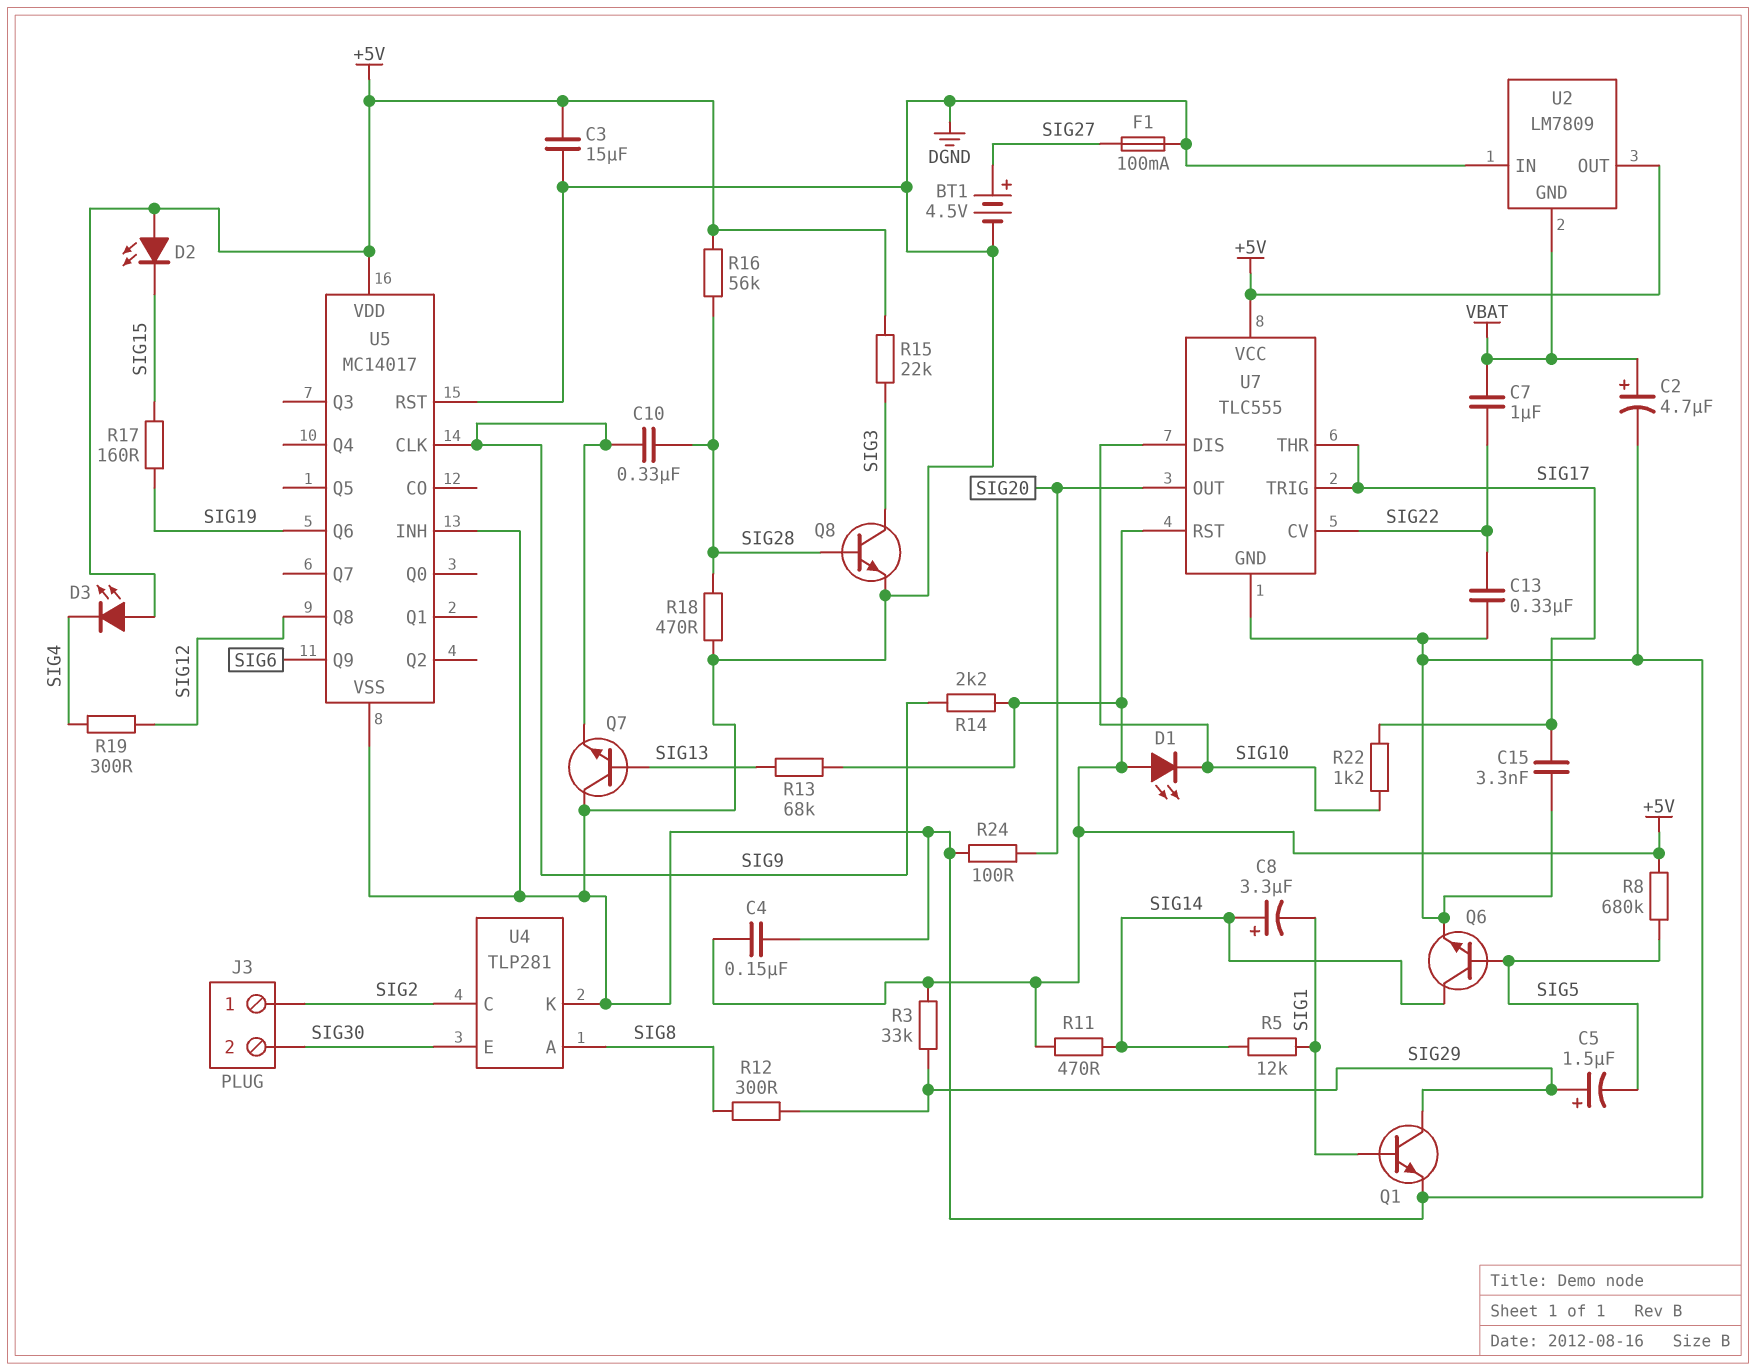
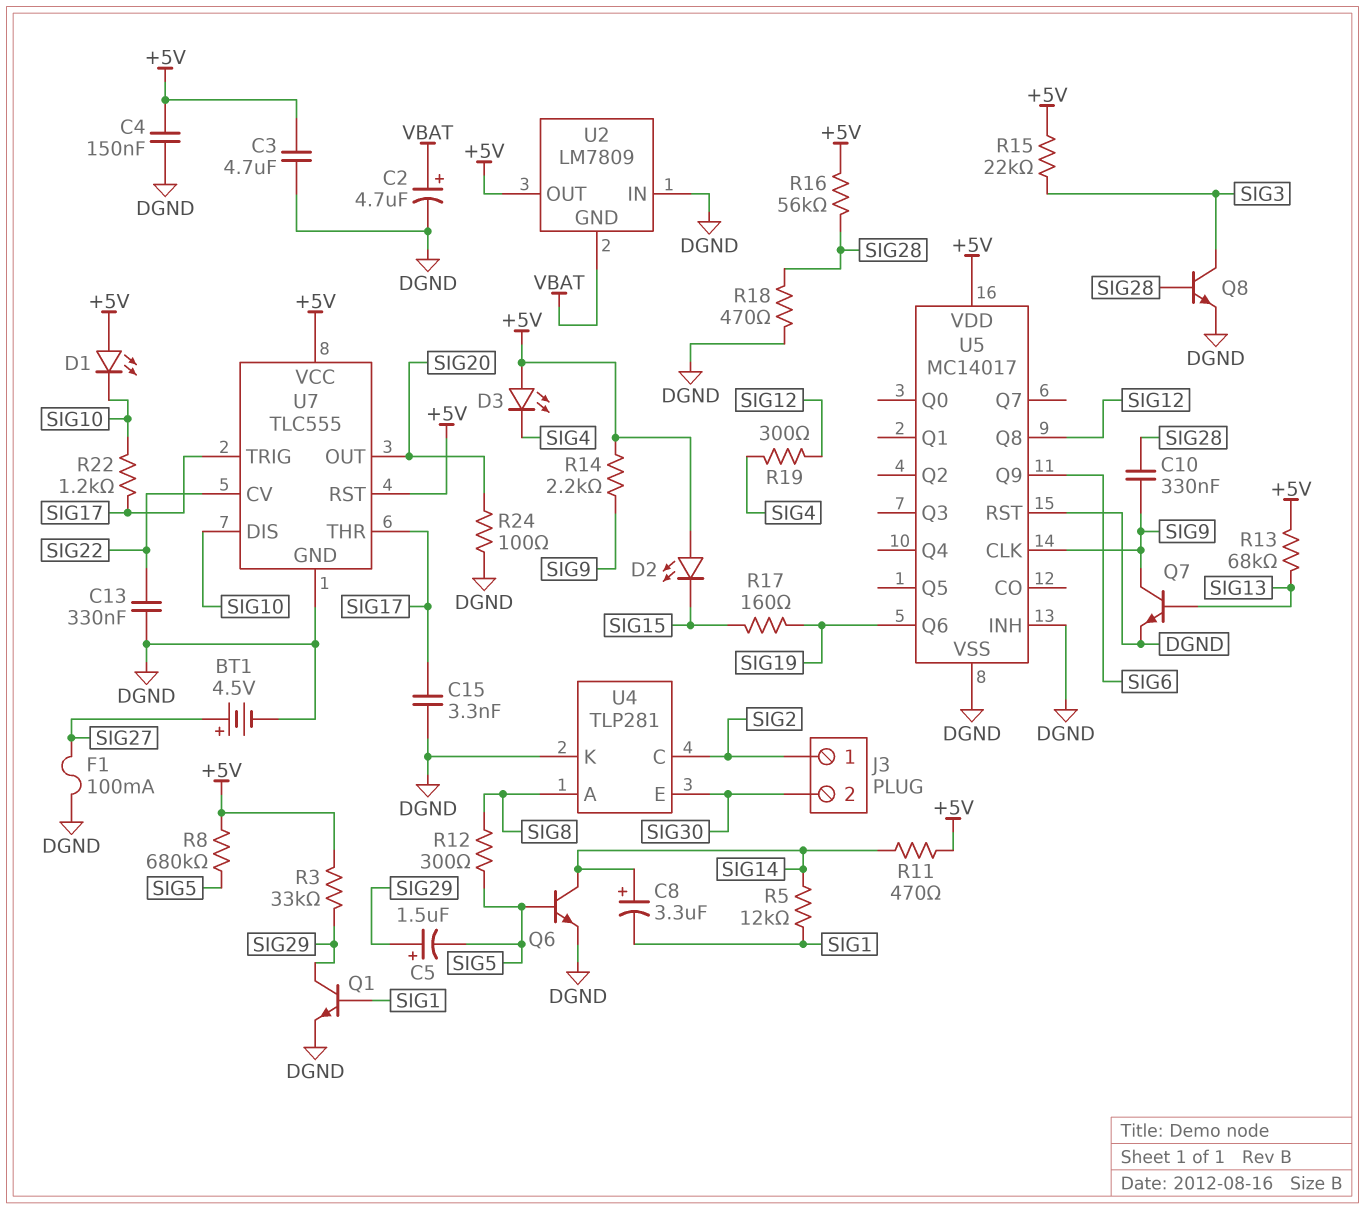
C3: 15uF (+5V, DGND) -> 4.7uF (+5V, DGND)
C7: 1uF (SIG22, VBAT) -> none
Q7: NPN (B SIG13, C DGND, E SIG9) -> NPN (B SIG13, C SIG9, E DGND)
R12: 300 (SIG8, SIG29) -> 300 (SIG5, SIG8)

